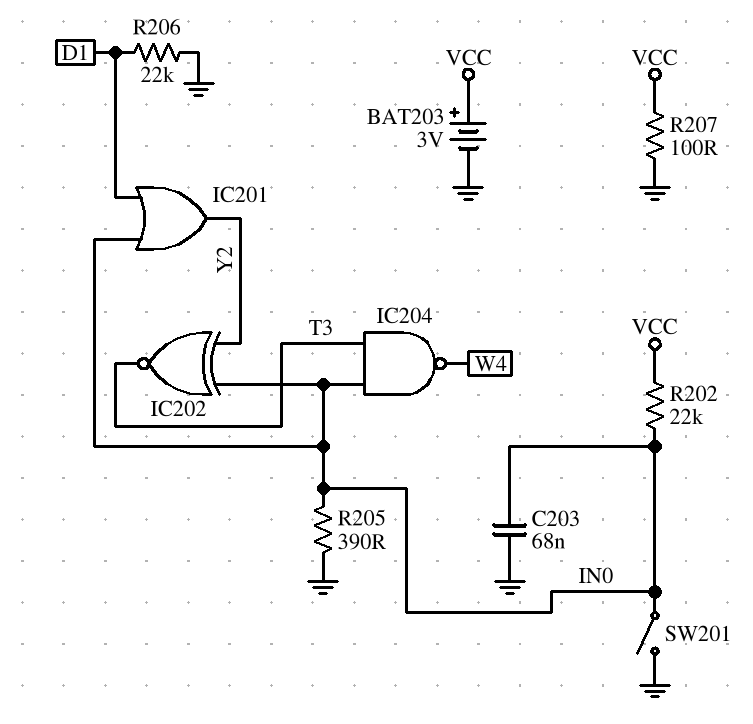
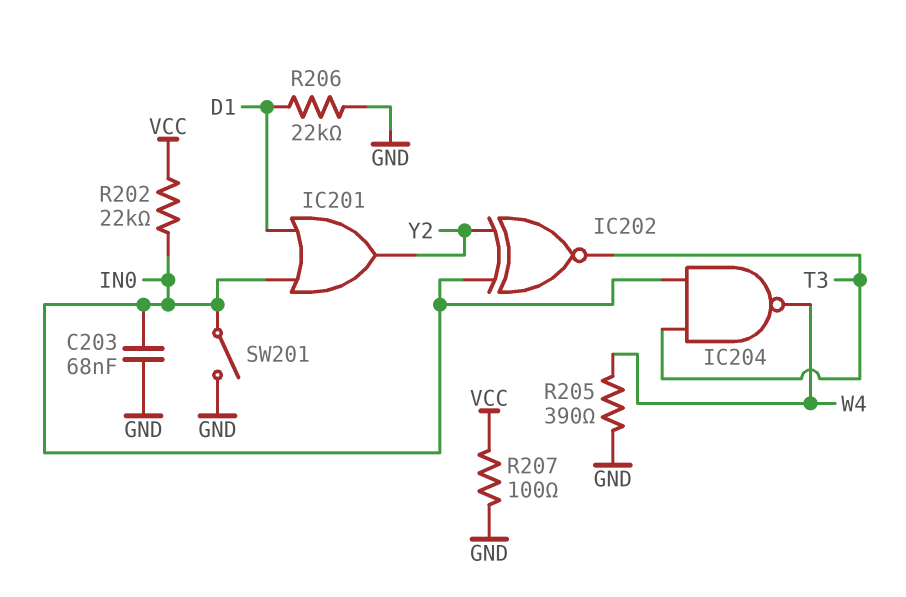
BAT203: 3V (plus VCC, minus GND) -> none
R205: 390 (GND, IN0) -> 390 (GND, W4)

